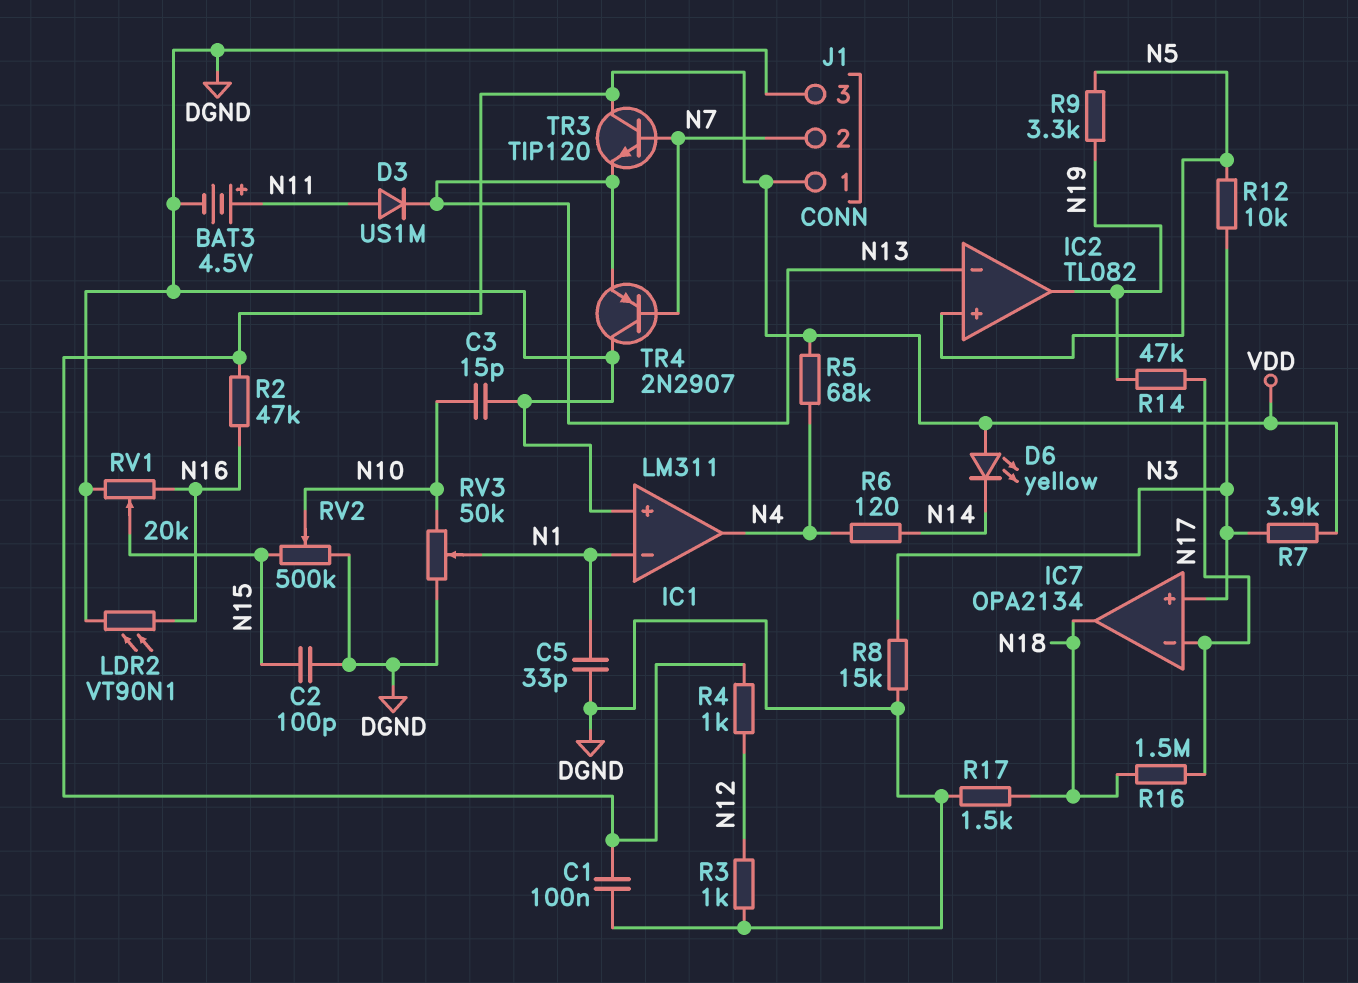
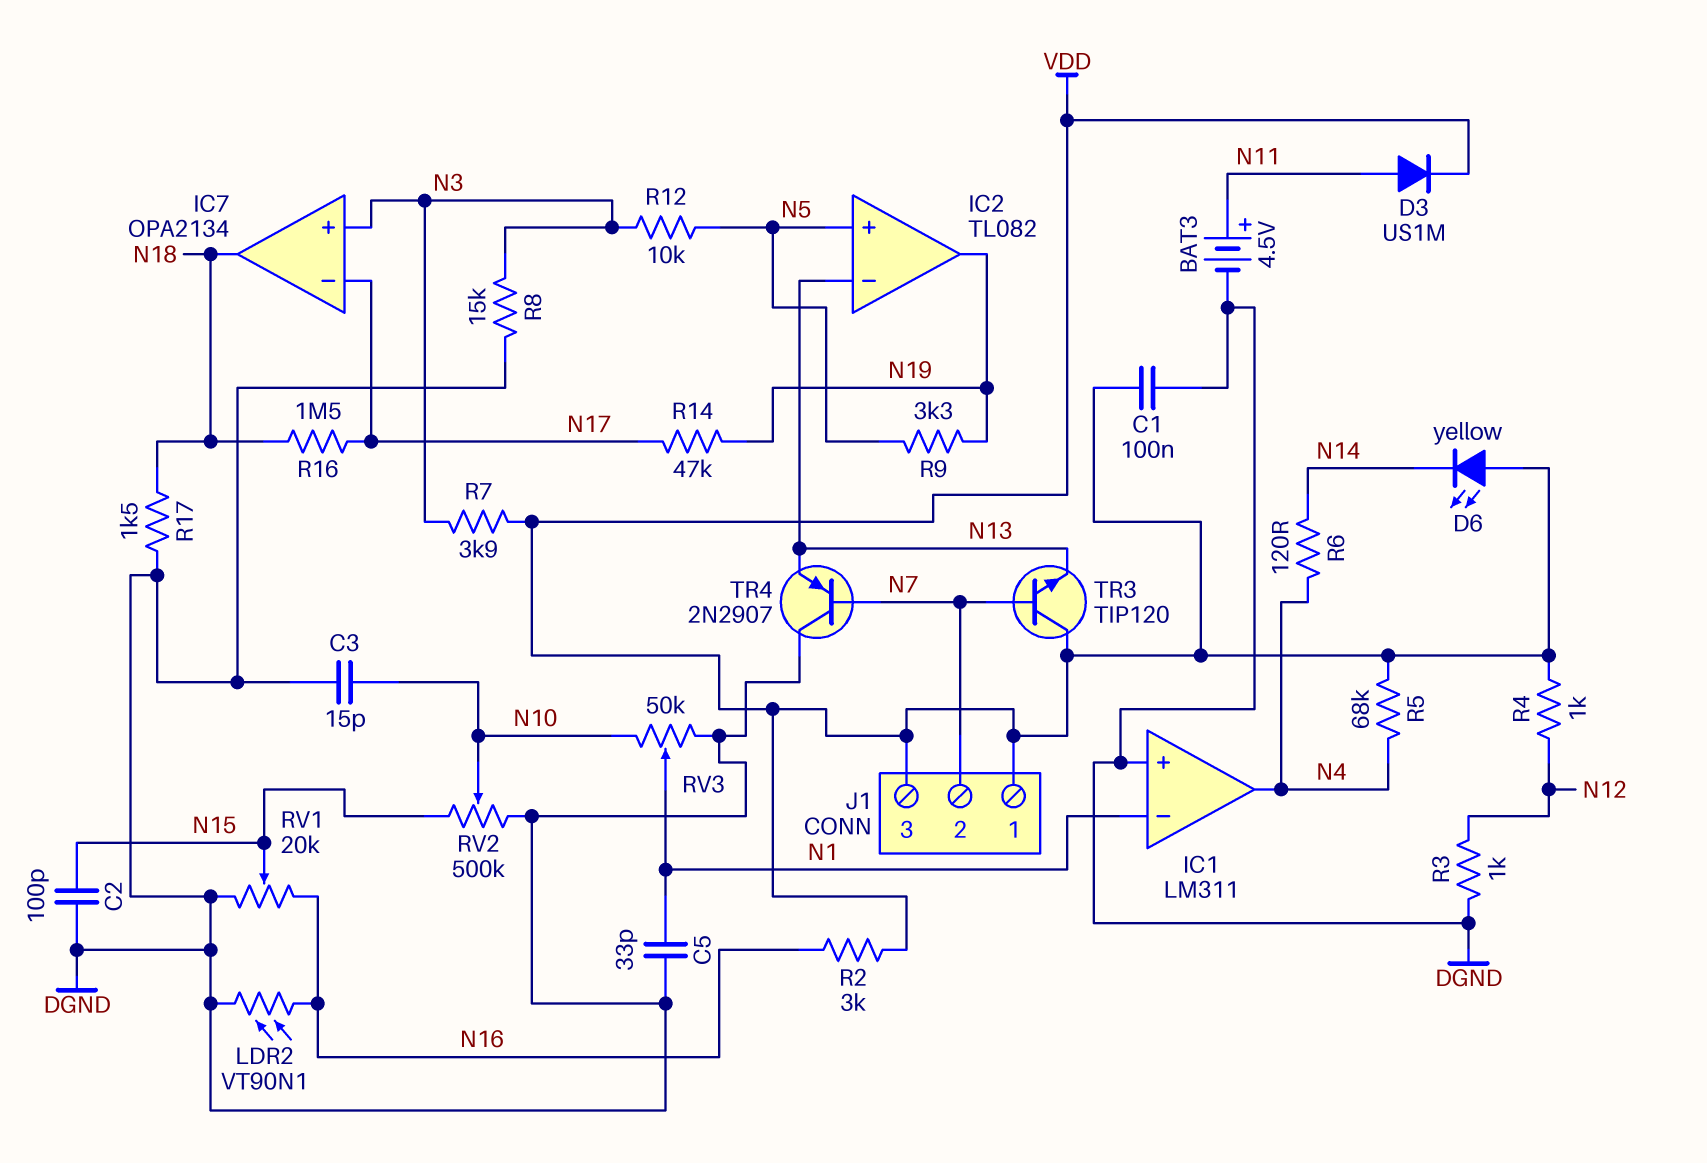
D3: diode US1M (A N11, K N13) -> diode US1M (A N11, K VDD)
J1 pin 3: DGND -> VDD
R2: 47k (N16, VDD) -> 3k (N16, VDD)

